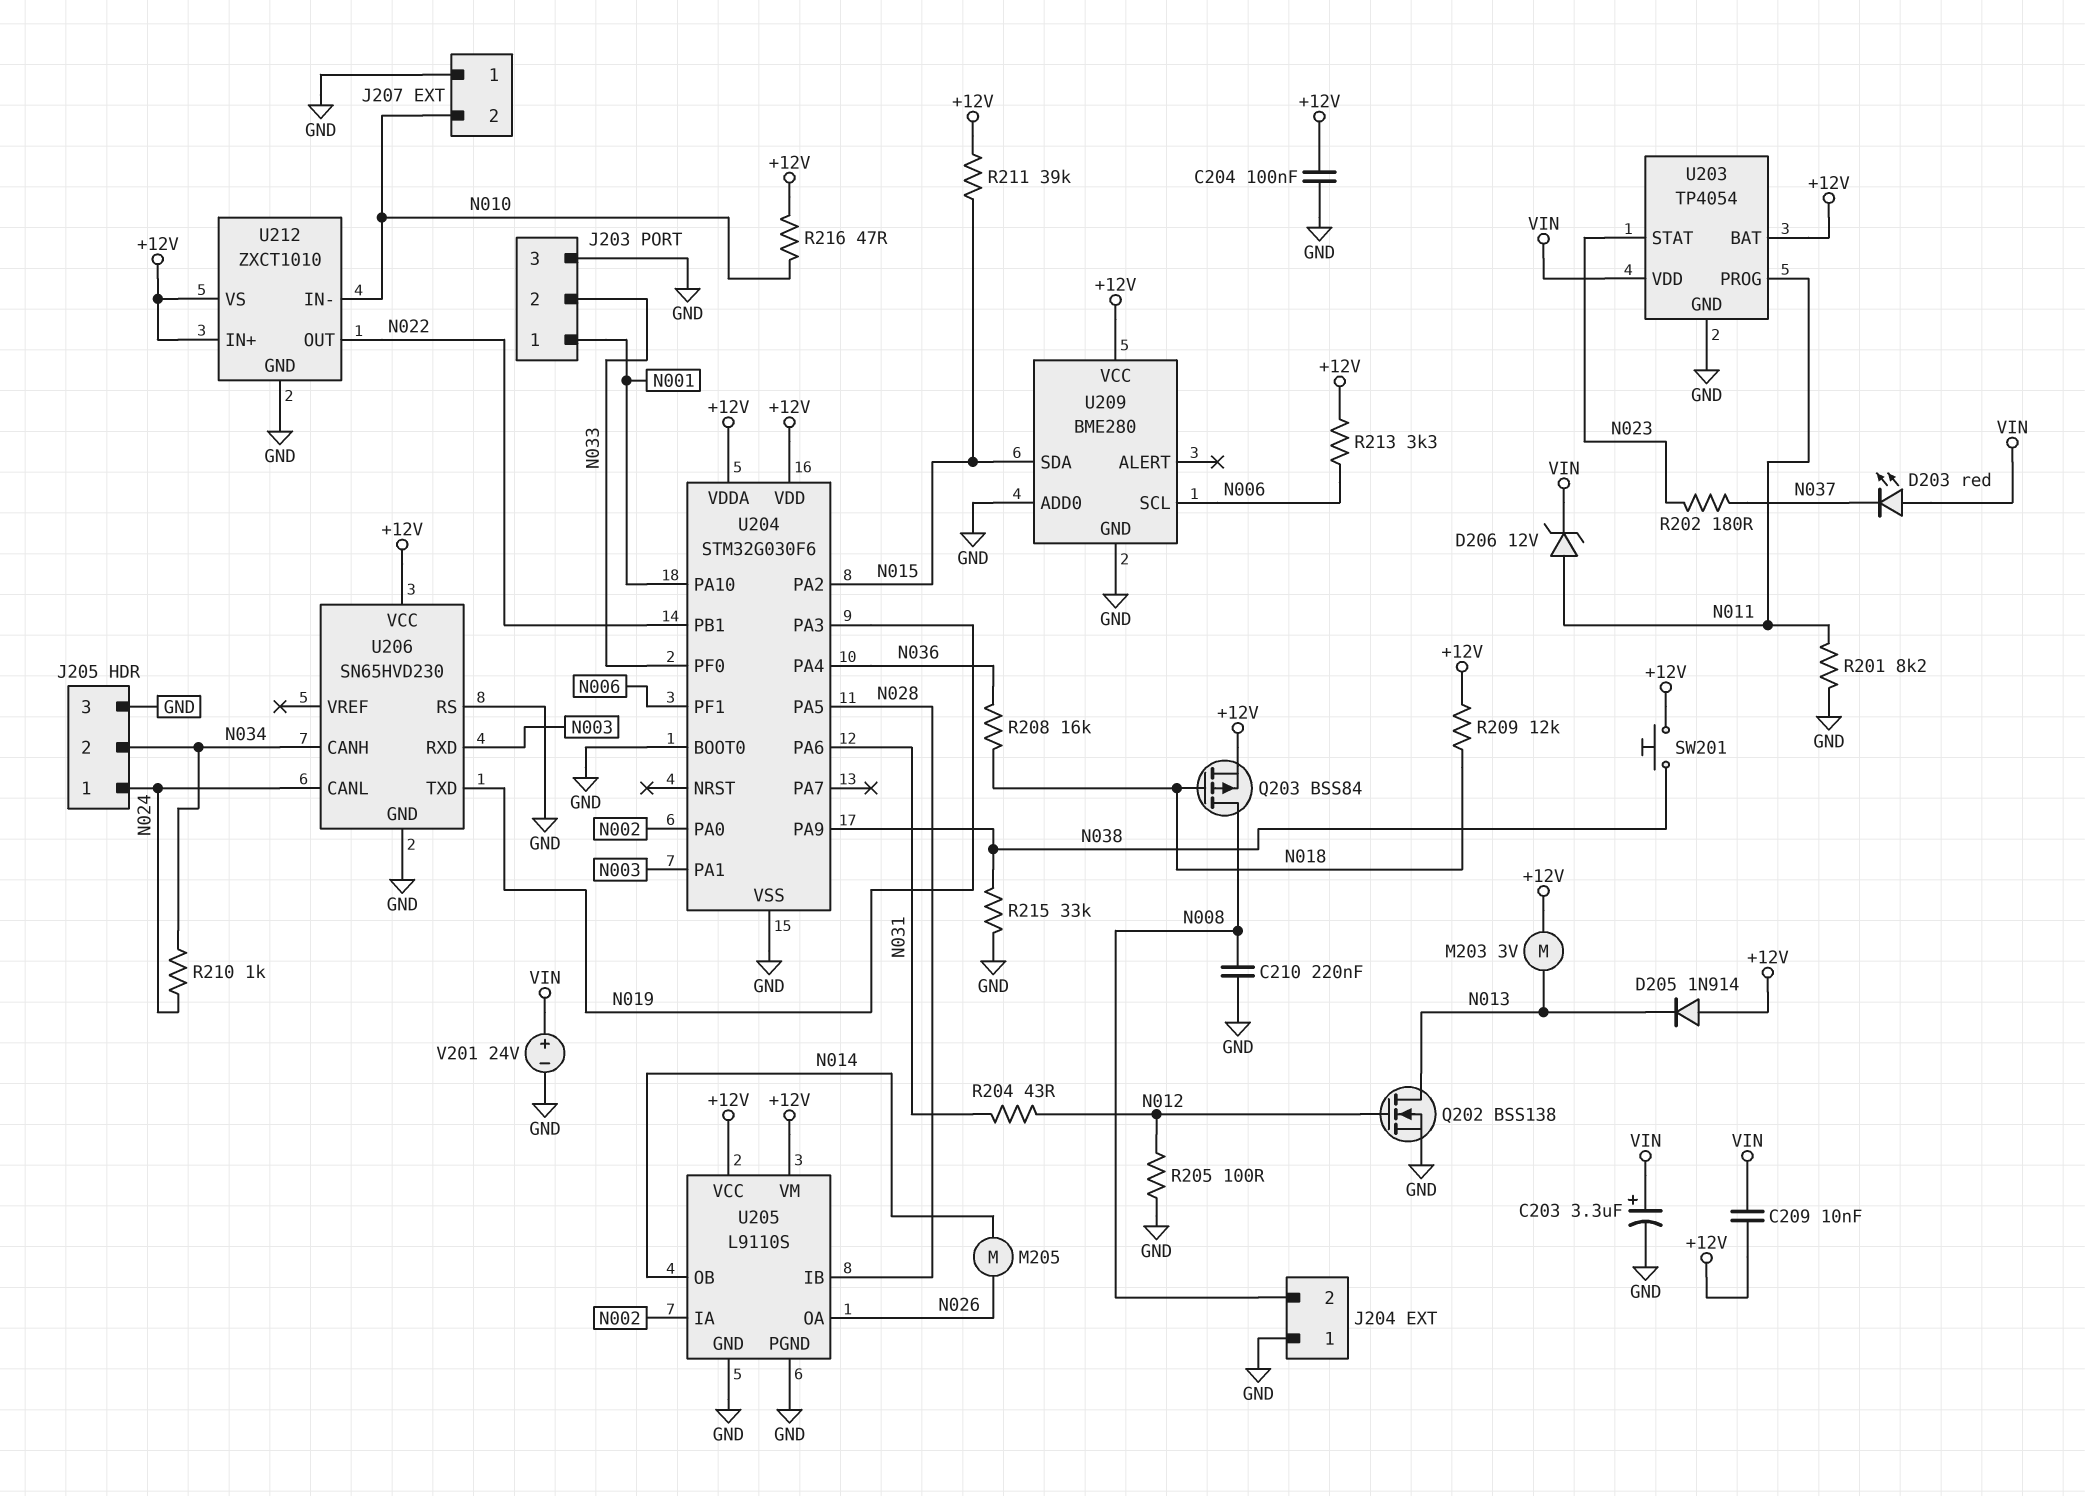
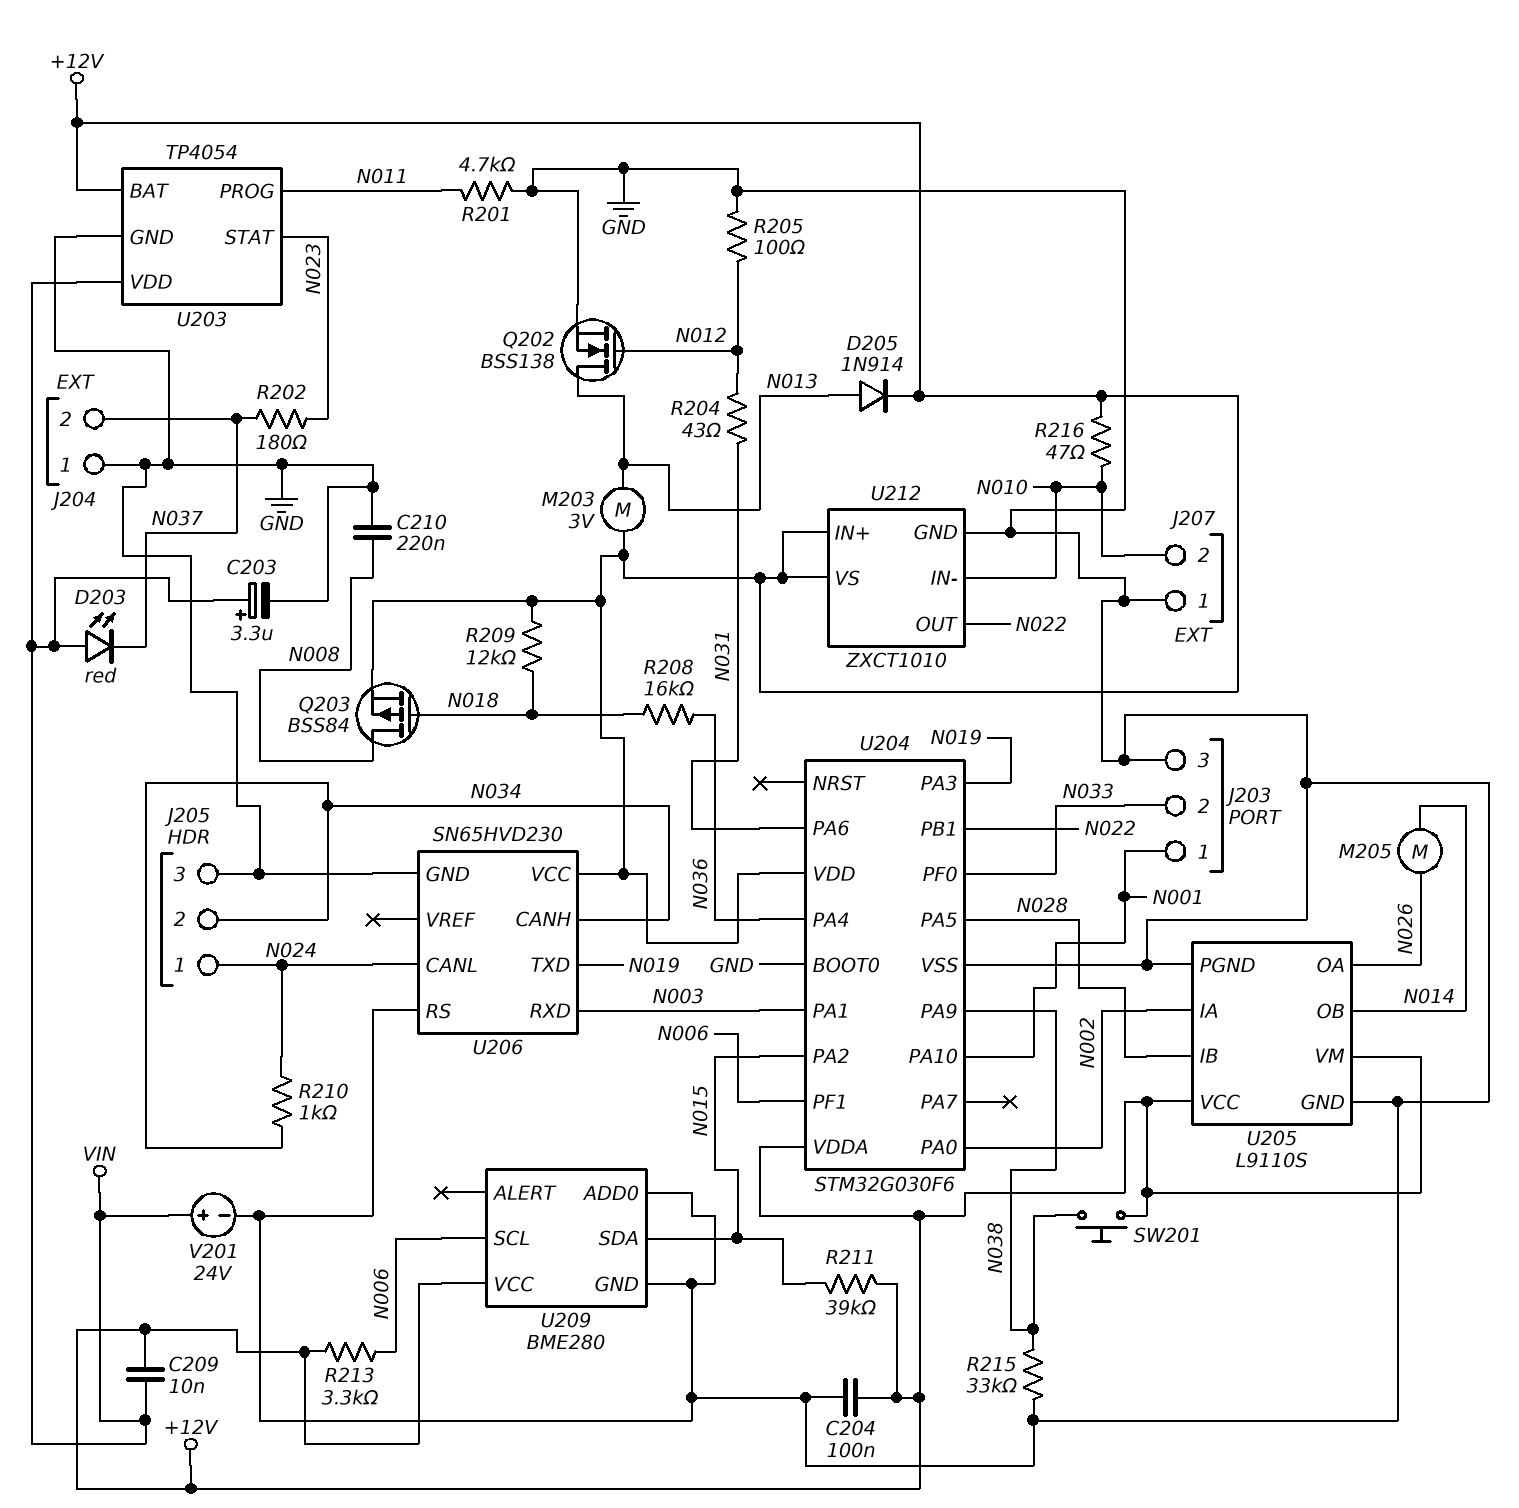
D205: diode 1N914 (A +12V, K N013) -> diode 1N914 (A N013, K +12V)
D206: zener 12V (A N011, K VIN) -> none
J204 pin 2: N008 -> N037
R201: 8.2k (GND, N011) -> 4.7k (GND, N011)

